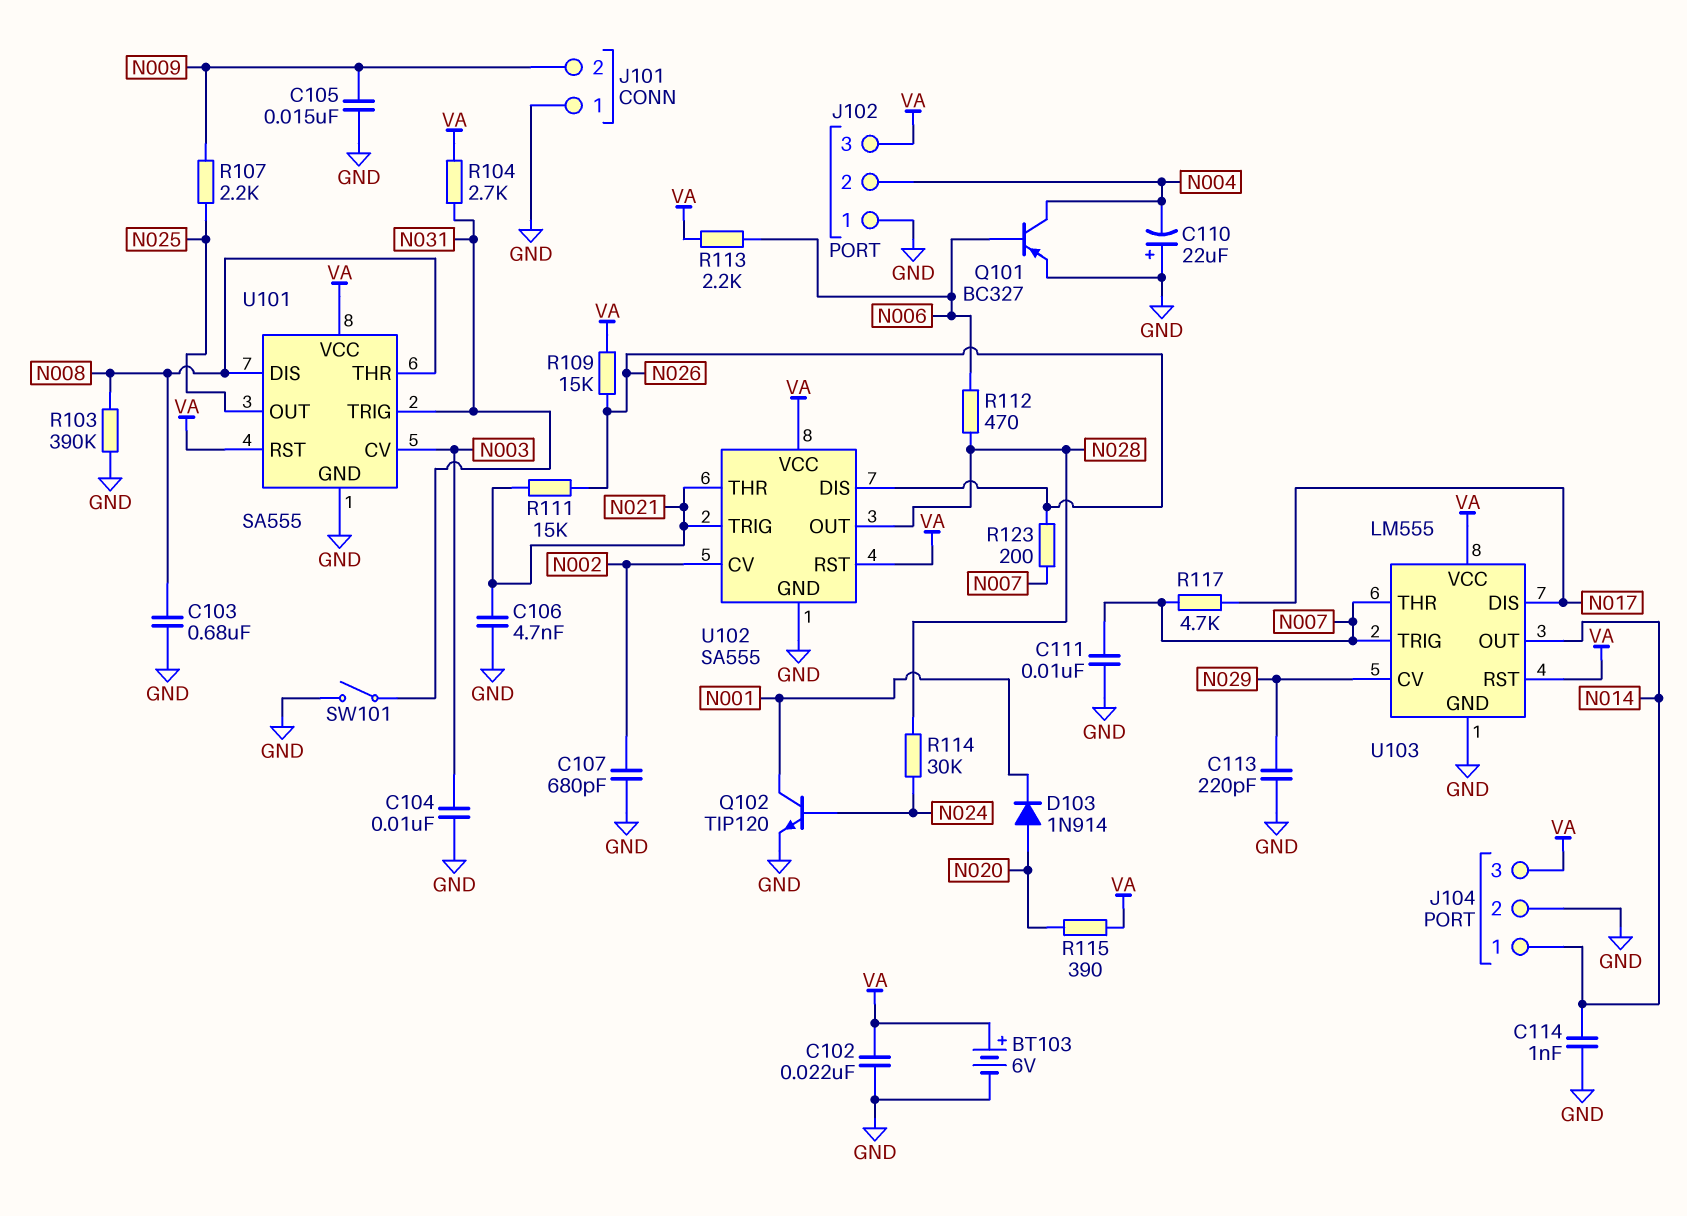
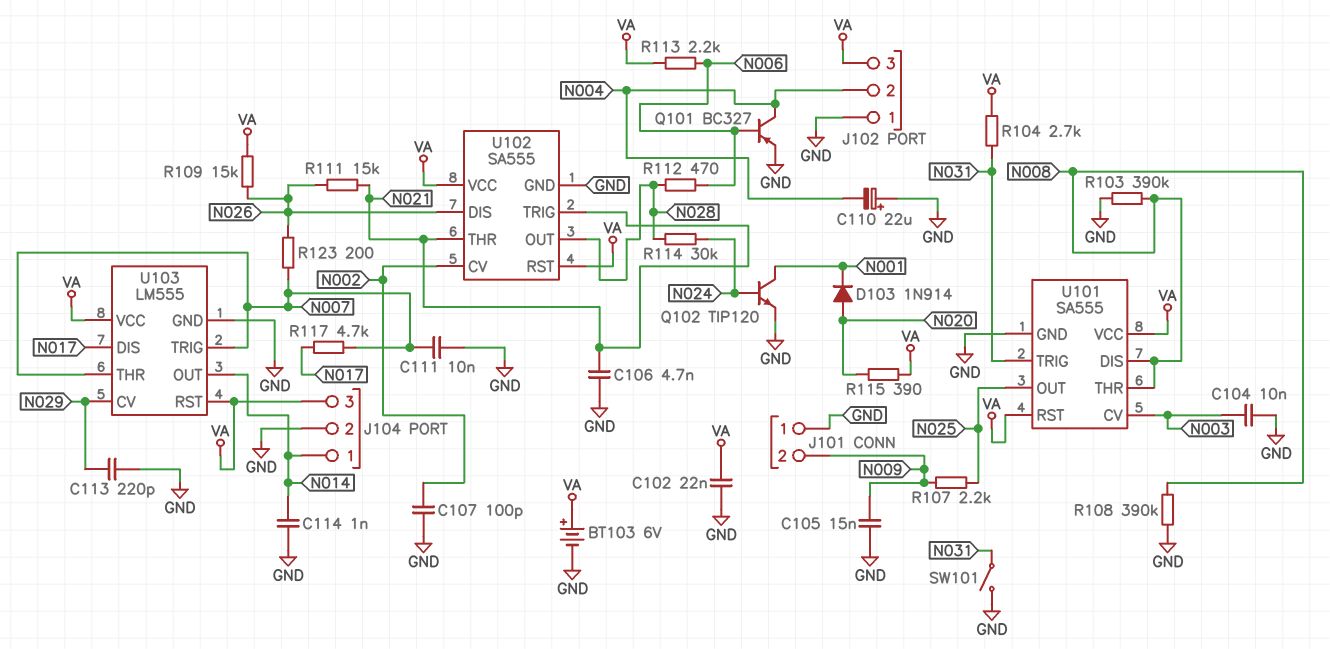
C103: 680nF (GND, N008) -> none
C107: 680pF (GND, N002) -> 100pF (GND, N002)
R108: none -> 390k (GND, N008)

